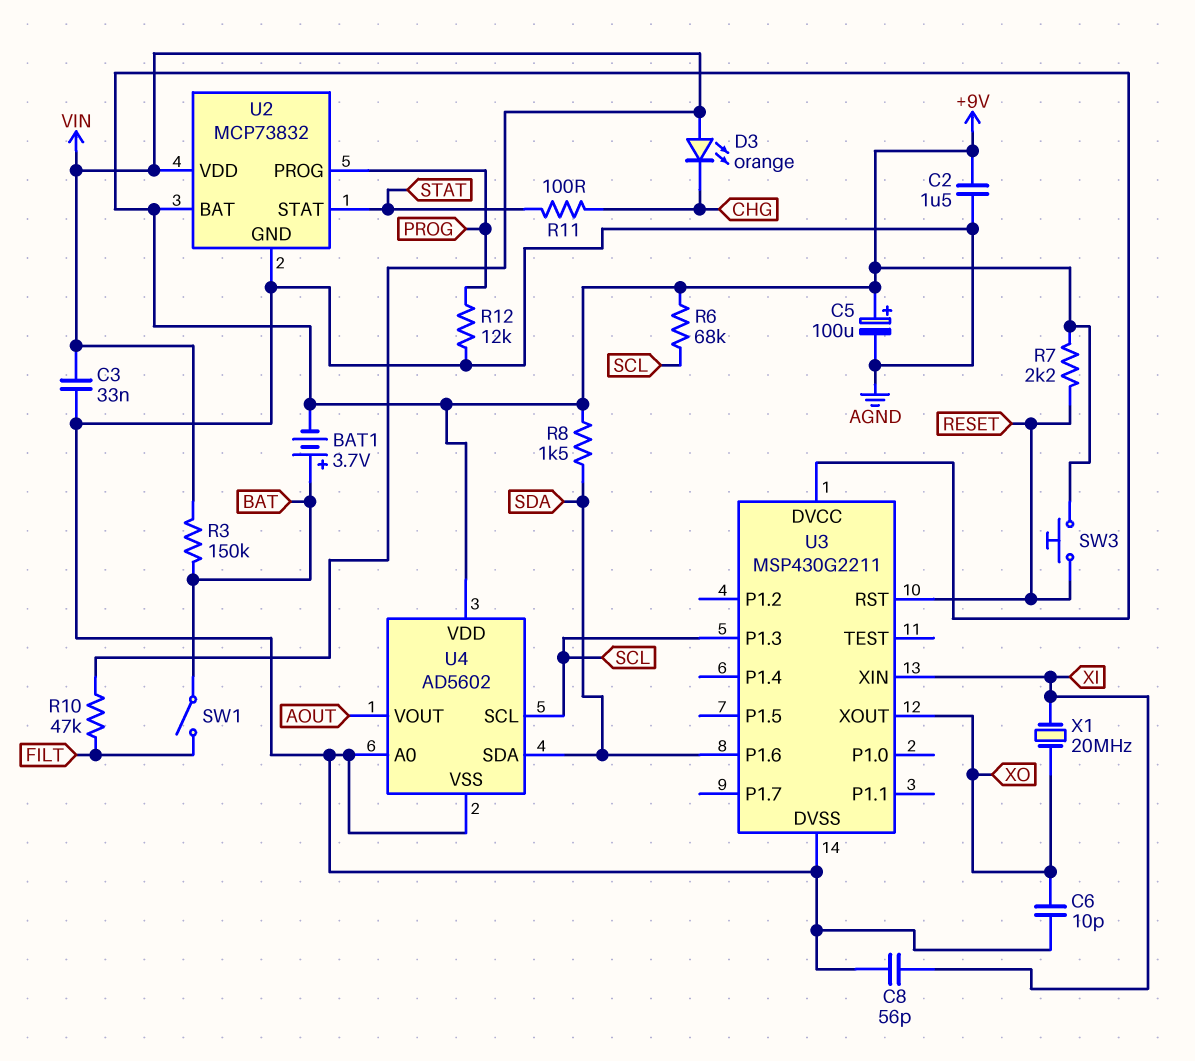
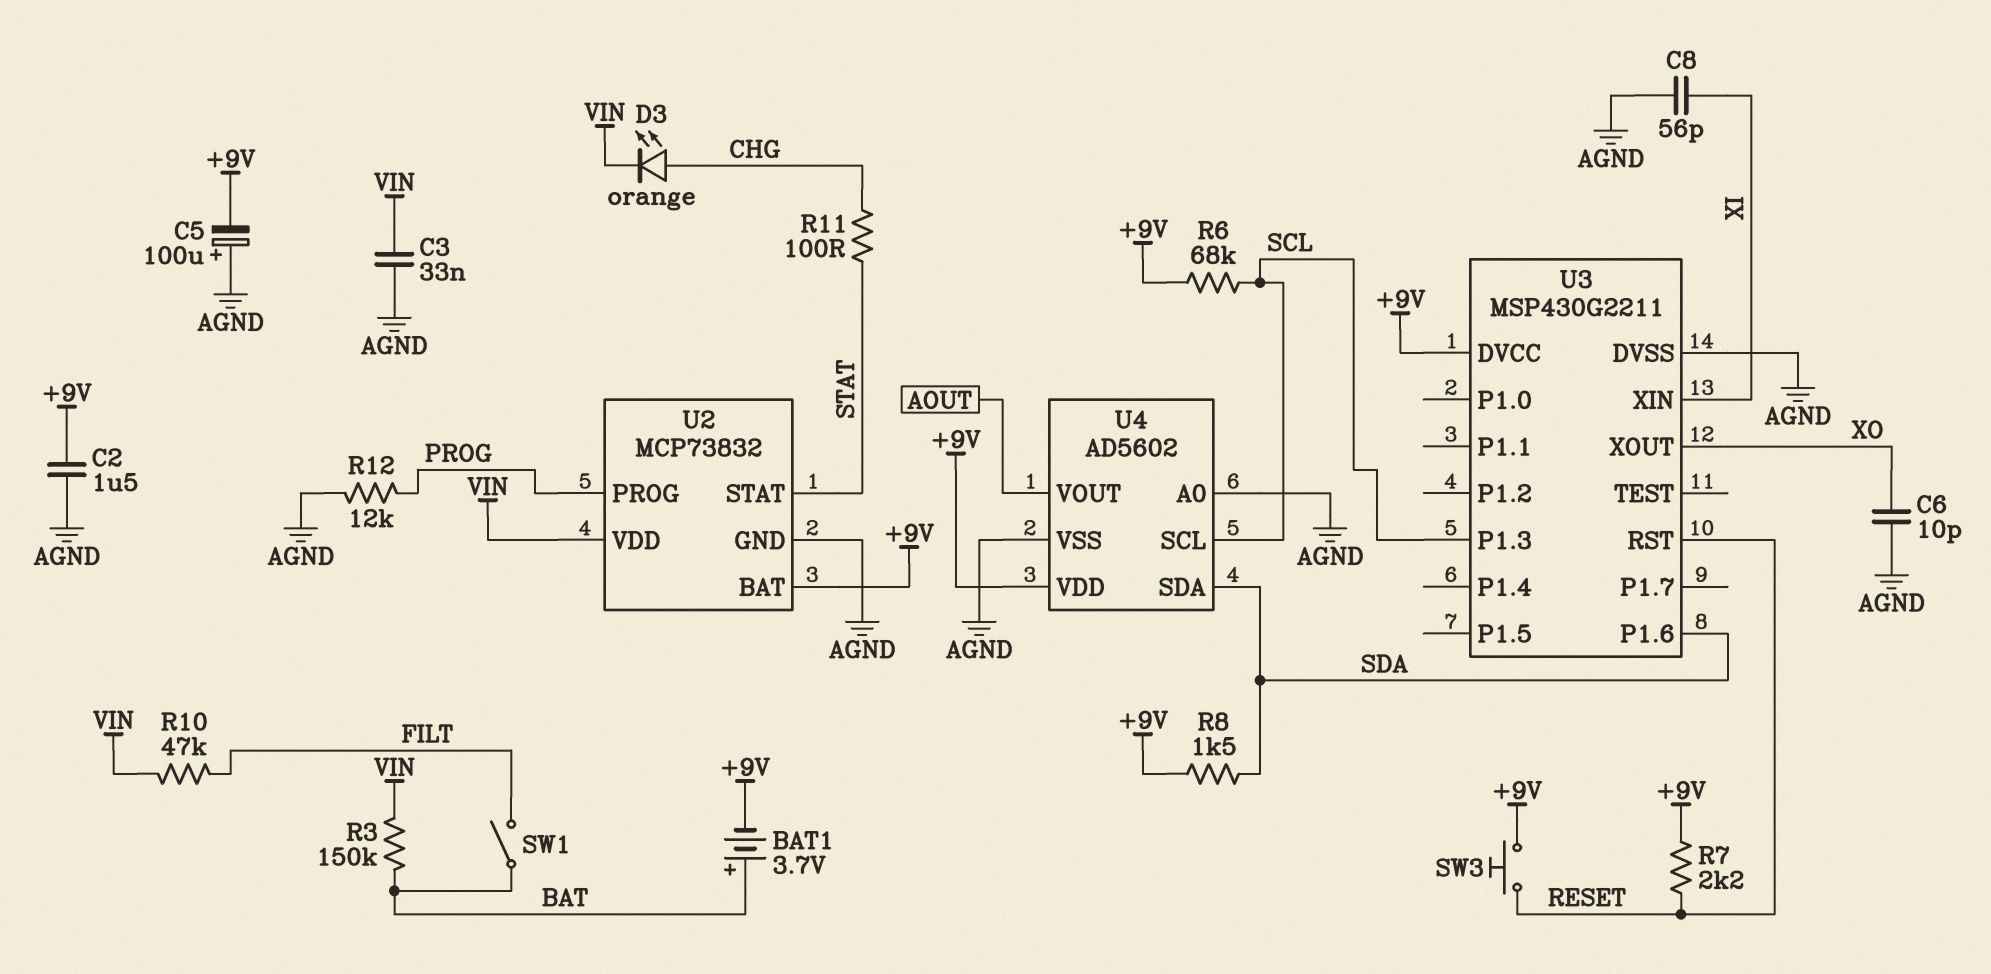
C5: 100uF (plus +9V, minus AGND) -> 100uF (plus AGND, minus +9V)
D3: LED orange (A VIN, K CHG) -> LED orange (A CHG, K VIN)
X1: 20MHz (XI, XO) -> none

